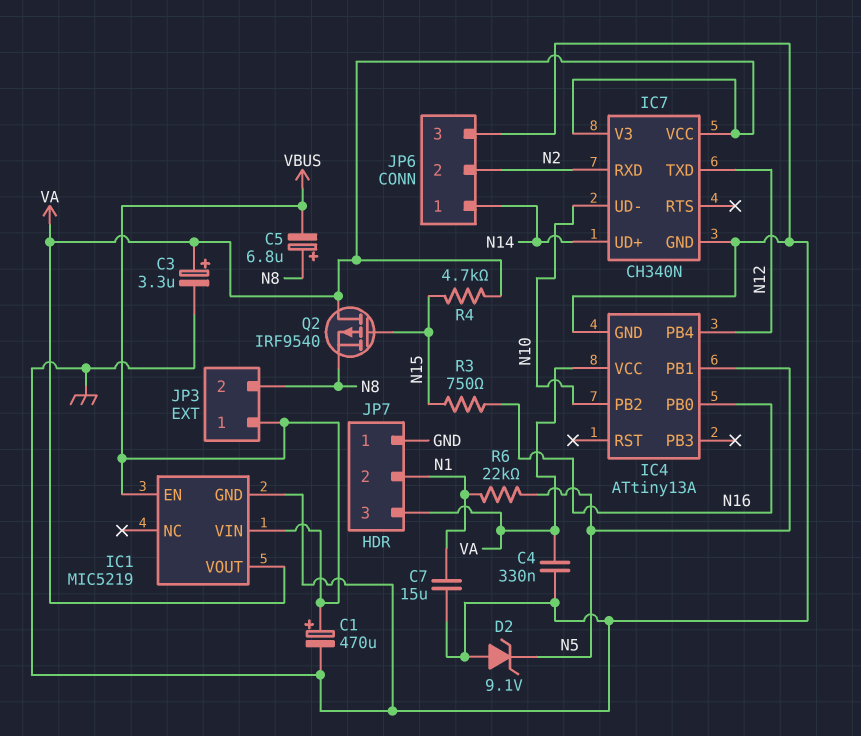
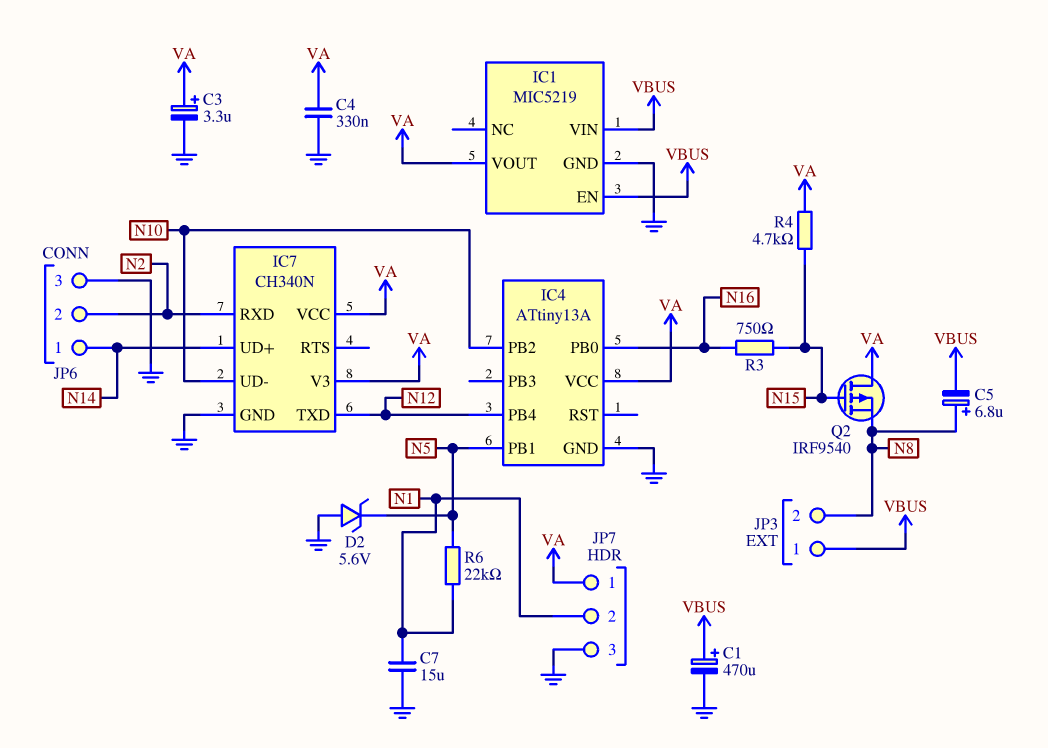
D2: zener 9.1V (A GND, K N5) -> zener 5.6V (A GND, K N5)
JP7 pin 1: GND -> VA
JP7 pin 3: VA -> GND

